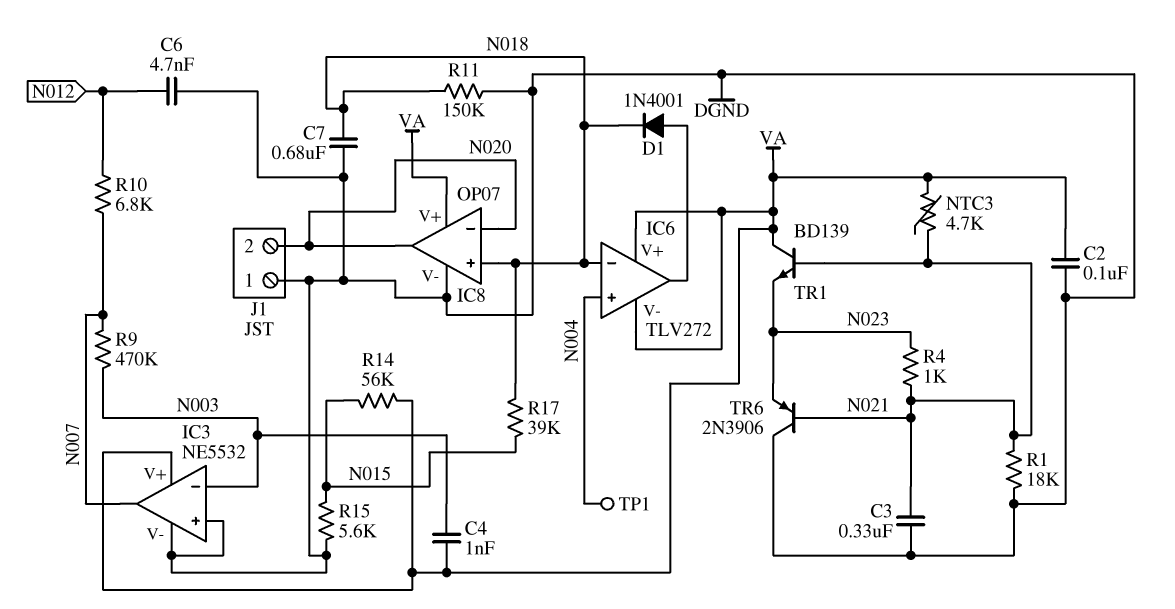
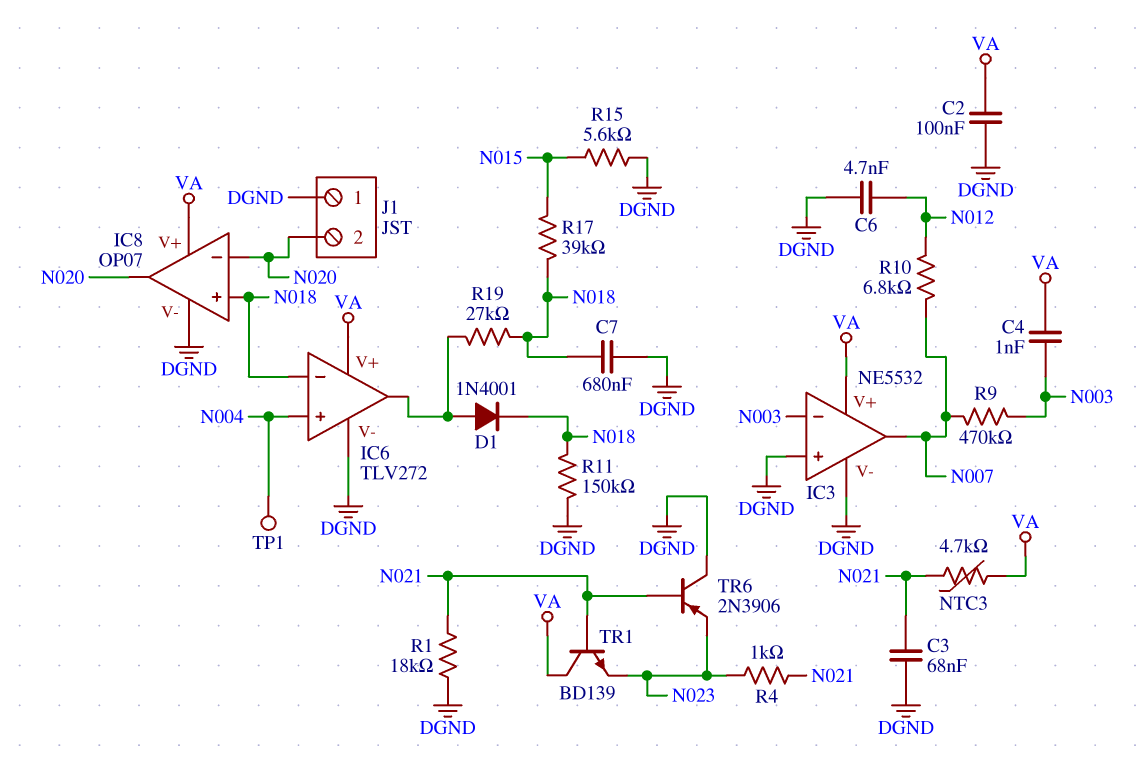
C3: 330nF (DGND, N021) -> 68nF (DGND, N021)
IC6 pin V-: VA -> DGND
R14: 56k (N015, VA) -> none
R19: none -> 27k (IC6/out, N018)

